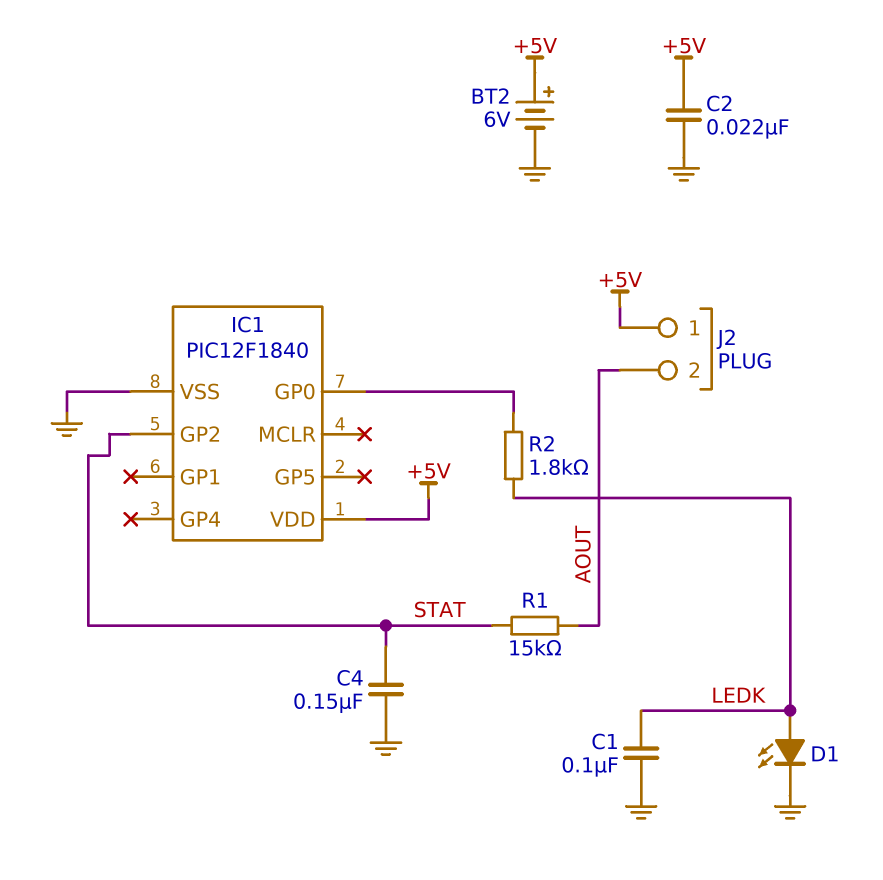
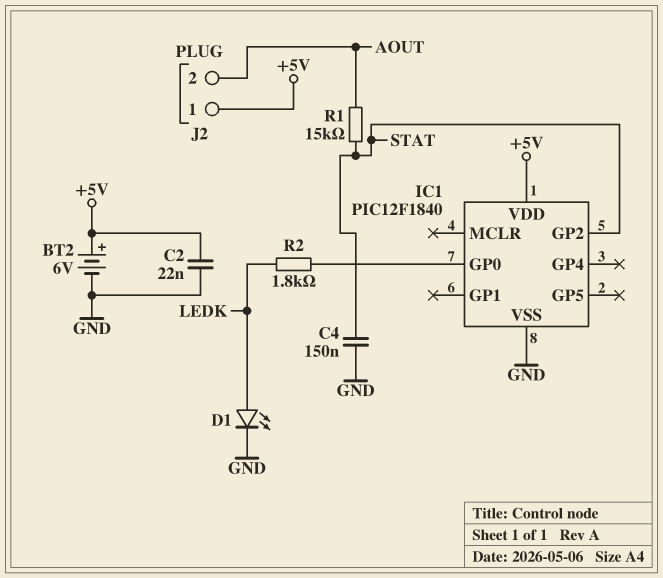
C1: 100nF (GND, LEDK) -> none

